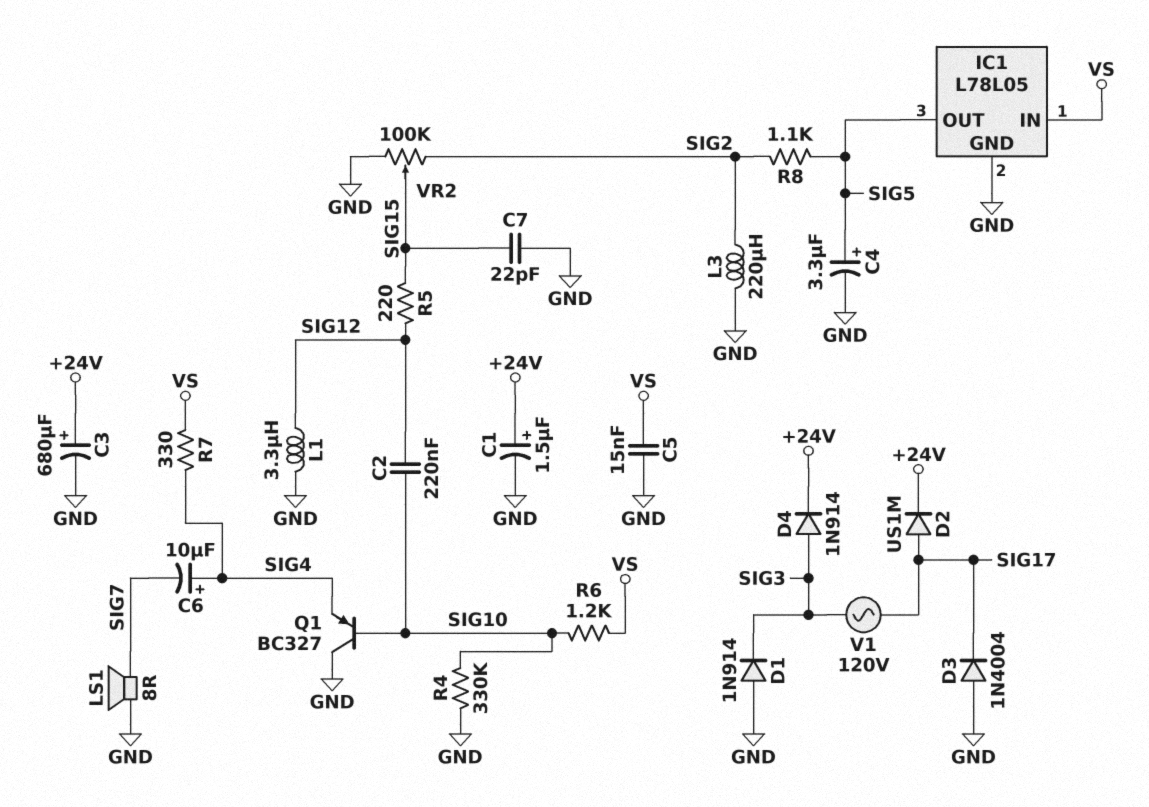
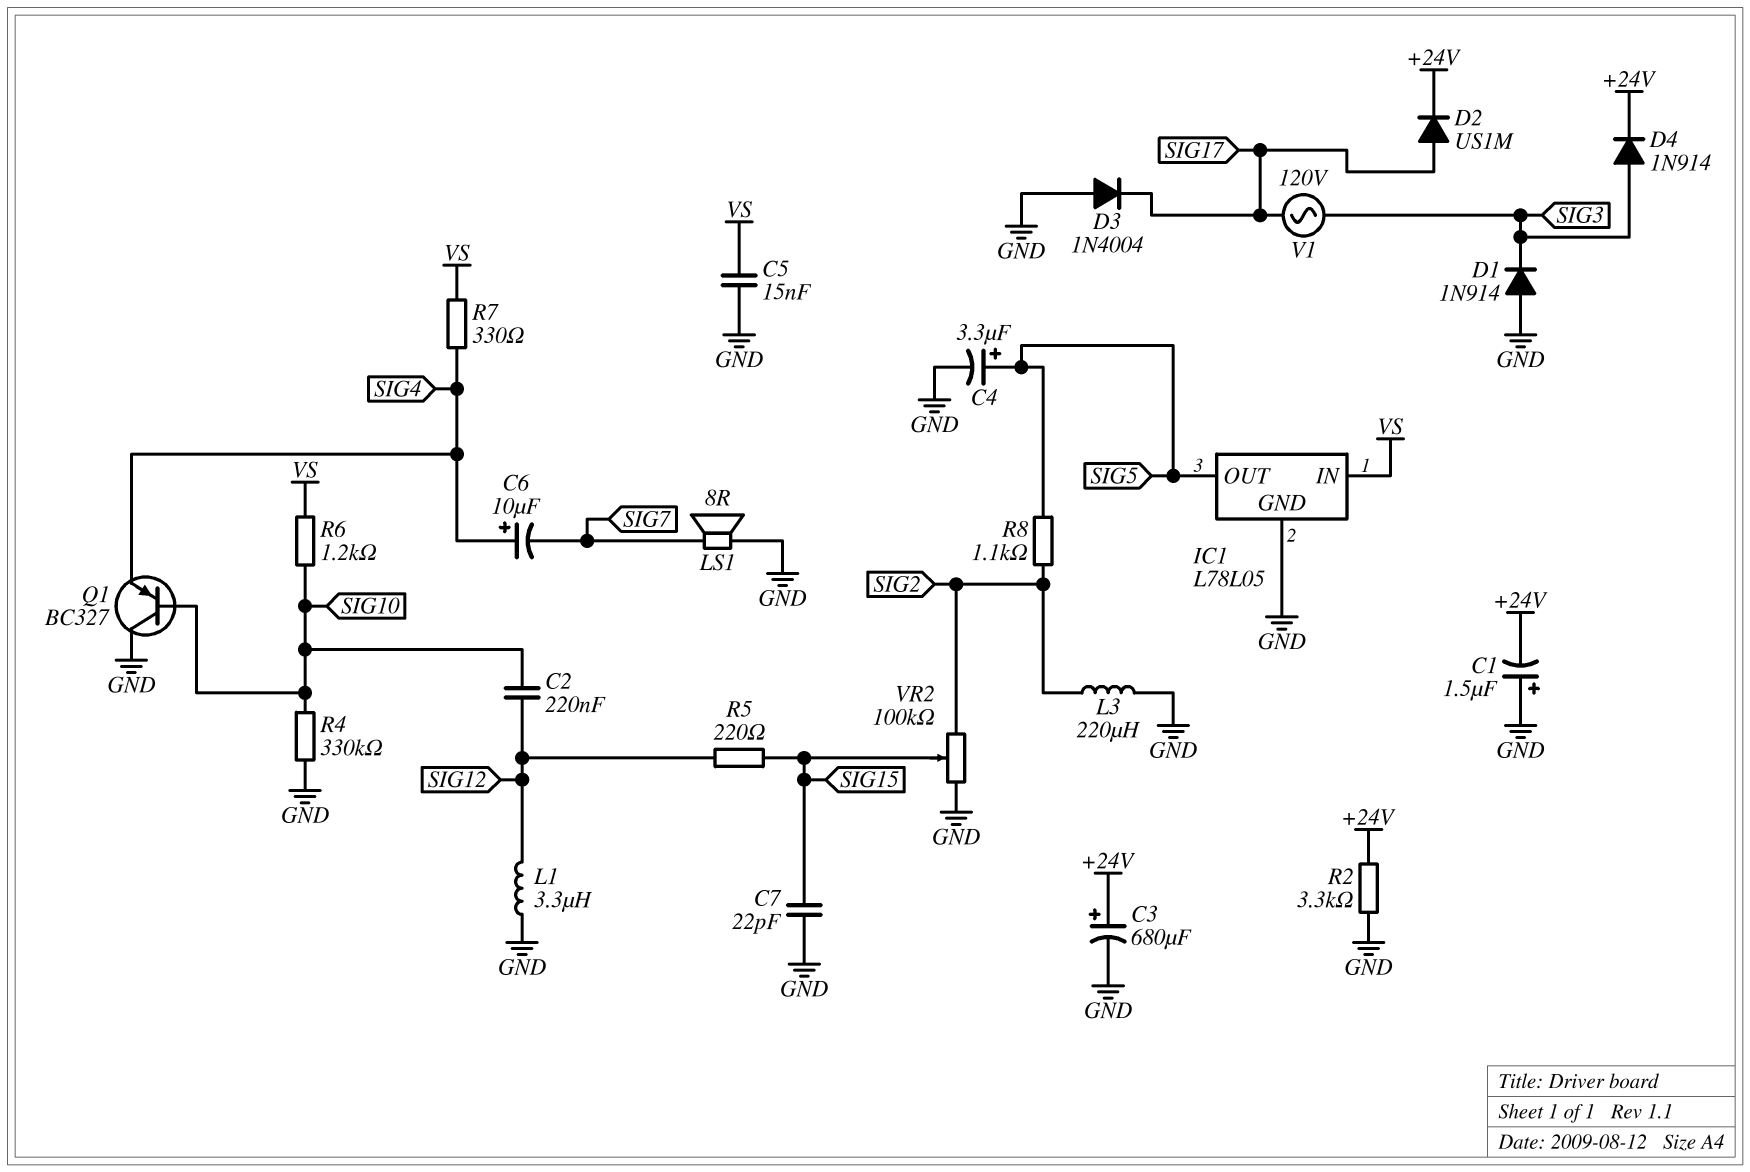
C1: 1.5uF (plus +24V, minus GND) -> 1.5uF (plus GND, minus +24V)
R2: none -> 3.3k (+24V, GND)

